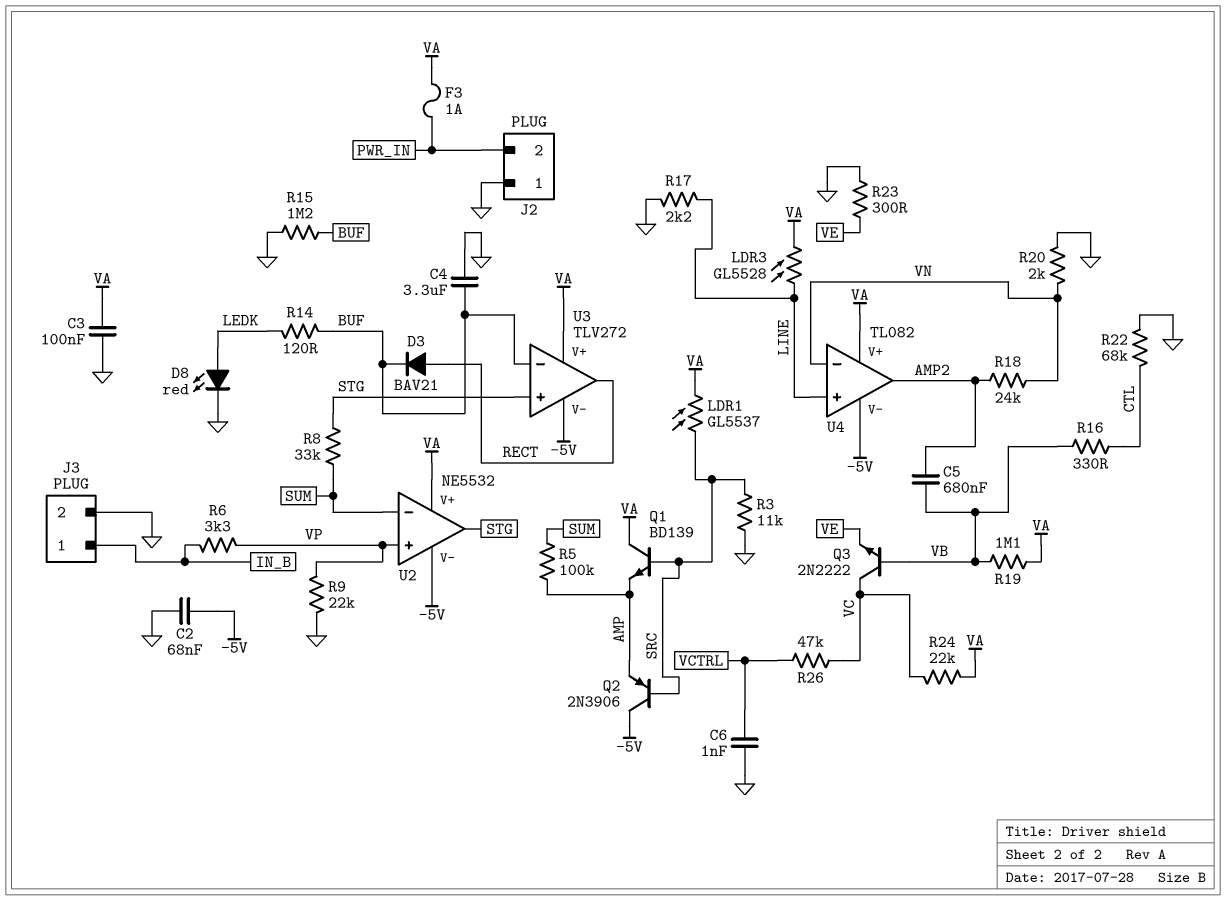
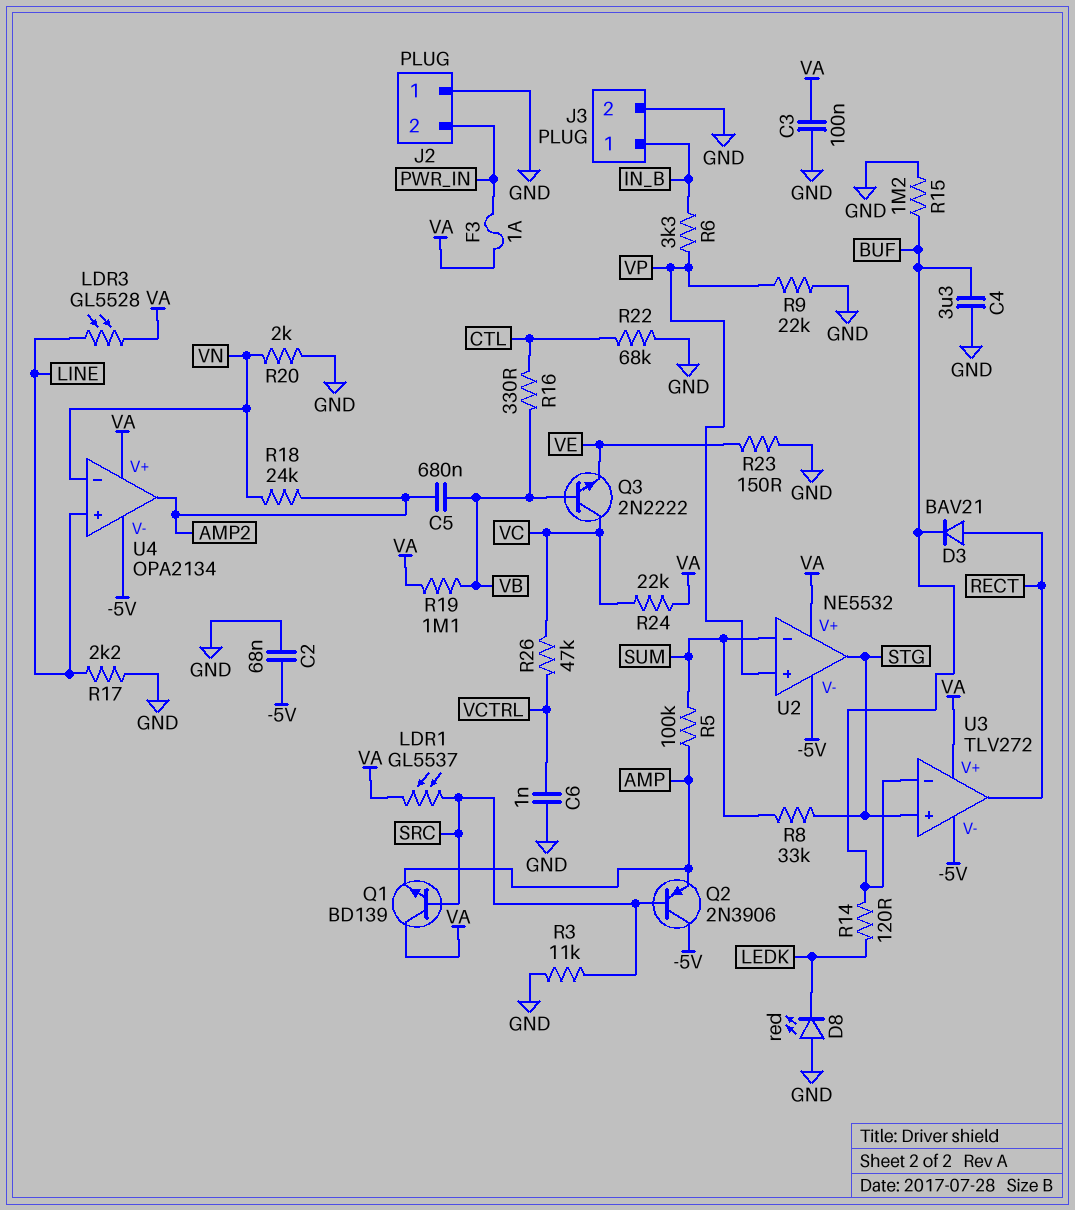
D8: LED red (A LEDK, K GND) -> LED red (A GND, K LEDK)
R23: 300 (GND, VE) -> 150 (GND, VE)
U4: TL082 -> OPA2134

